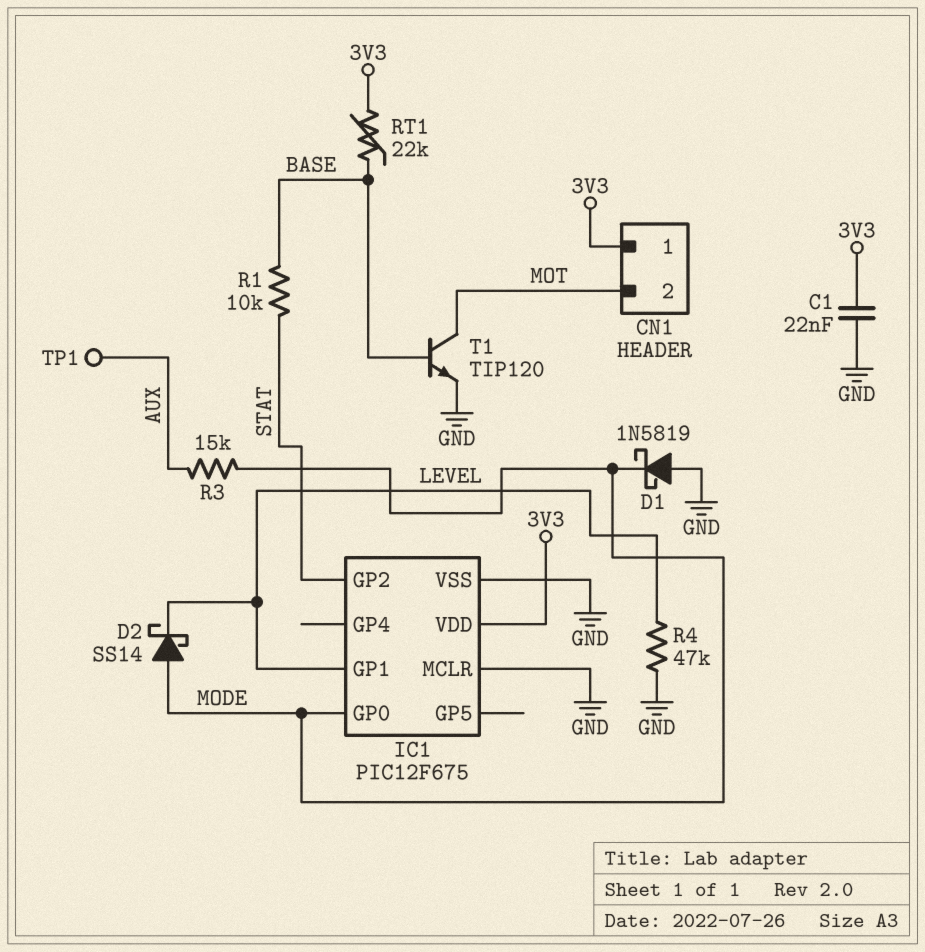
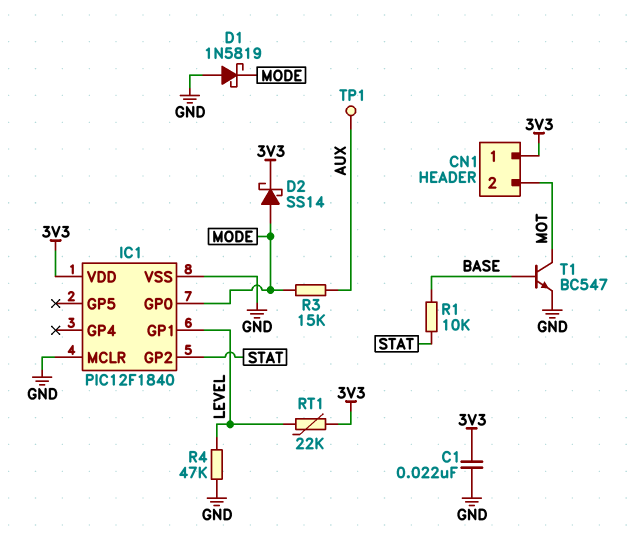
D2: schottky SS14 (A MODE, K LEVEL) -> schottky SS14 (A MODE, K 3V3)
IC1: PIC12F675 -> PIC12F1840
RT1: 22k (3V3, BASE) -> 22k (3V3, LEVEL)
T1: NPN TIP120 (B BASE, C MOT, E GND) -> NPN BC547 (B BASE, C MOT, E GND)

